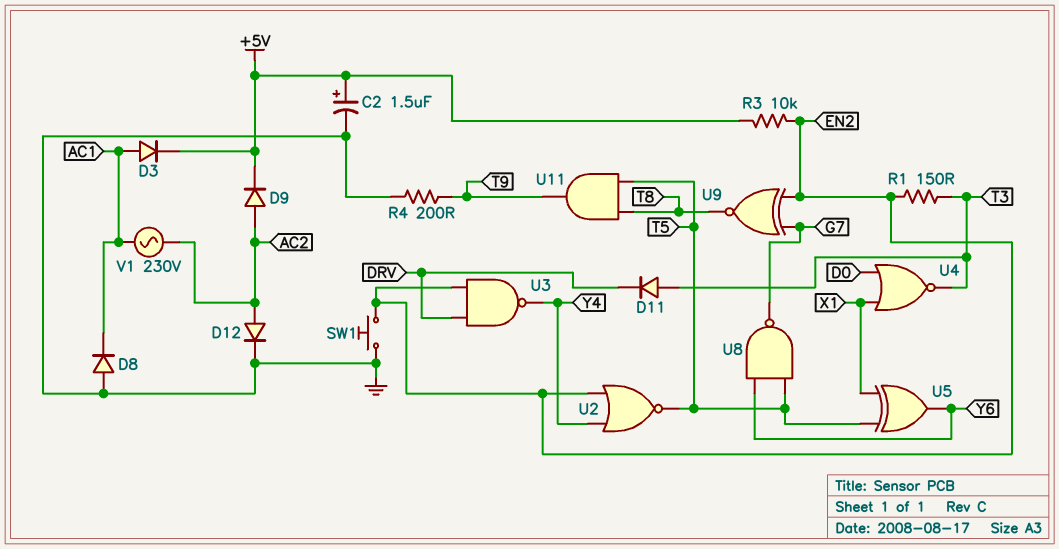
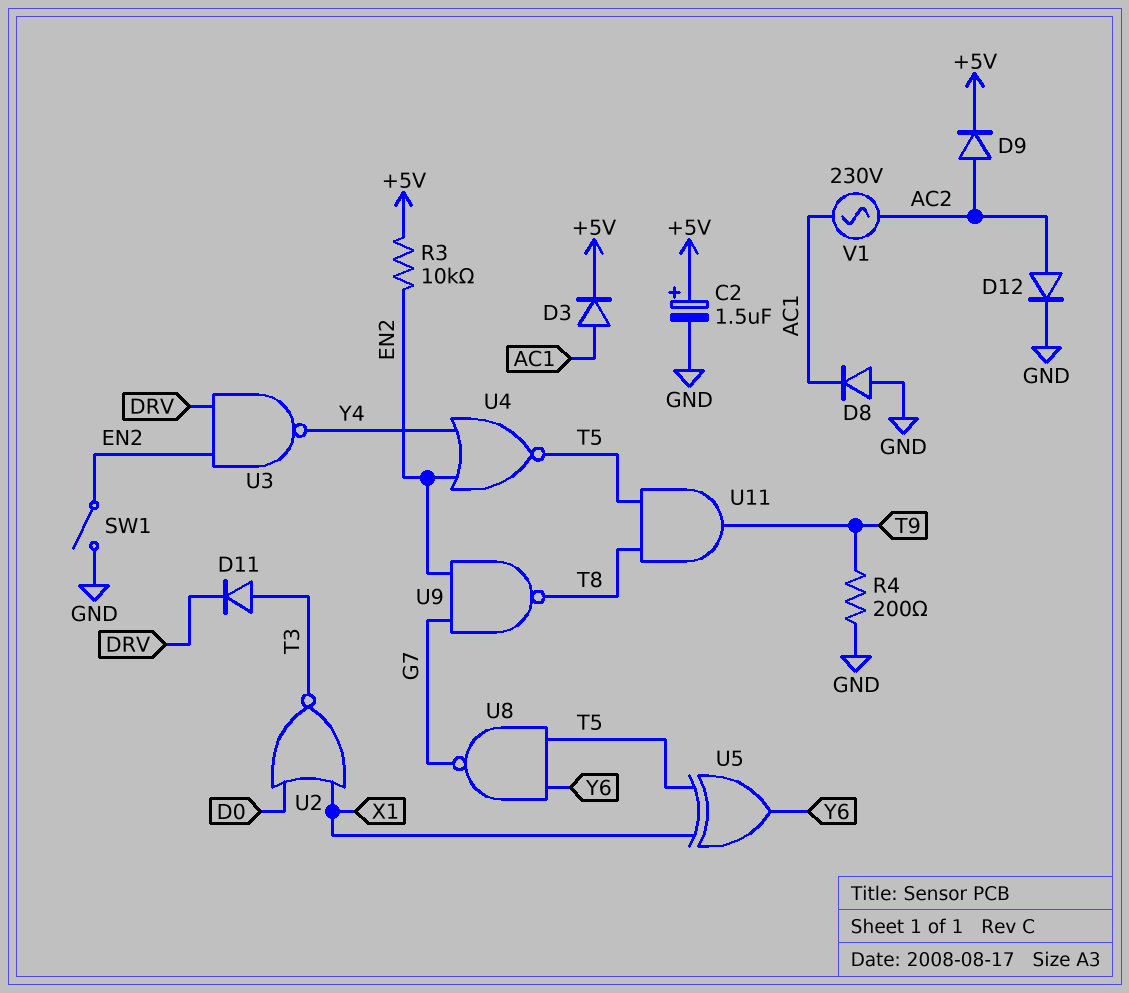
R1: 150 (EN2, T3) -> none
SW1: button (EN2, GND) -> switch (EN2, GND)
U2: NOR (in EN2, in Y4, out T5) -> NOR (in D0, in X1, out T3)
U4: NOR (in D0, in X1, out T3) -> NOR (in EN2, in Y4, out T5)
U9: XNOR (in EN2, in G7, out T8) -> NAND (in EN2, in G7, out T8)

